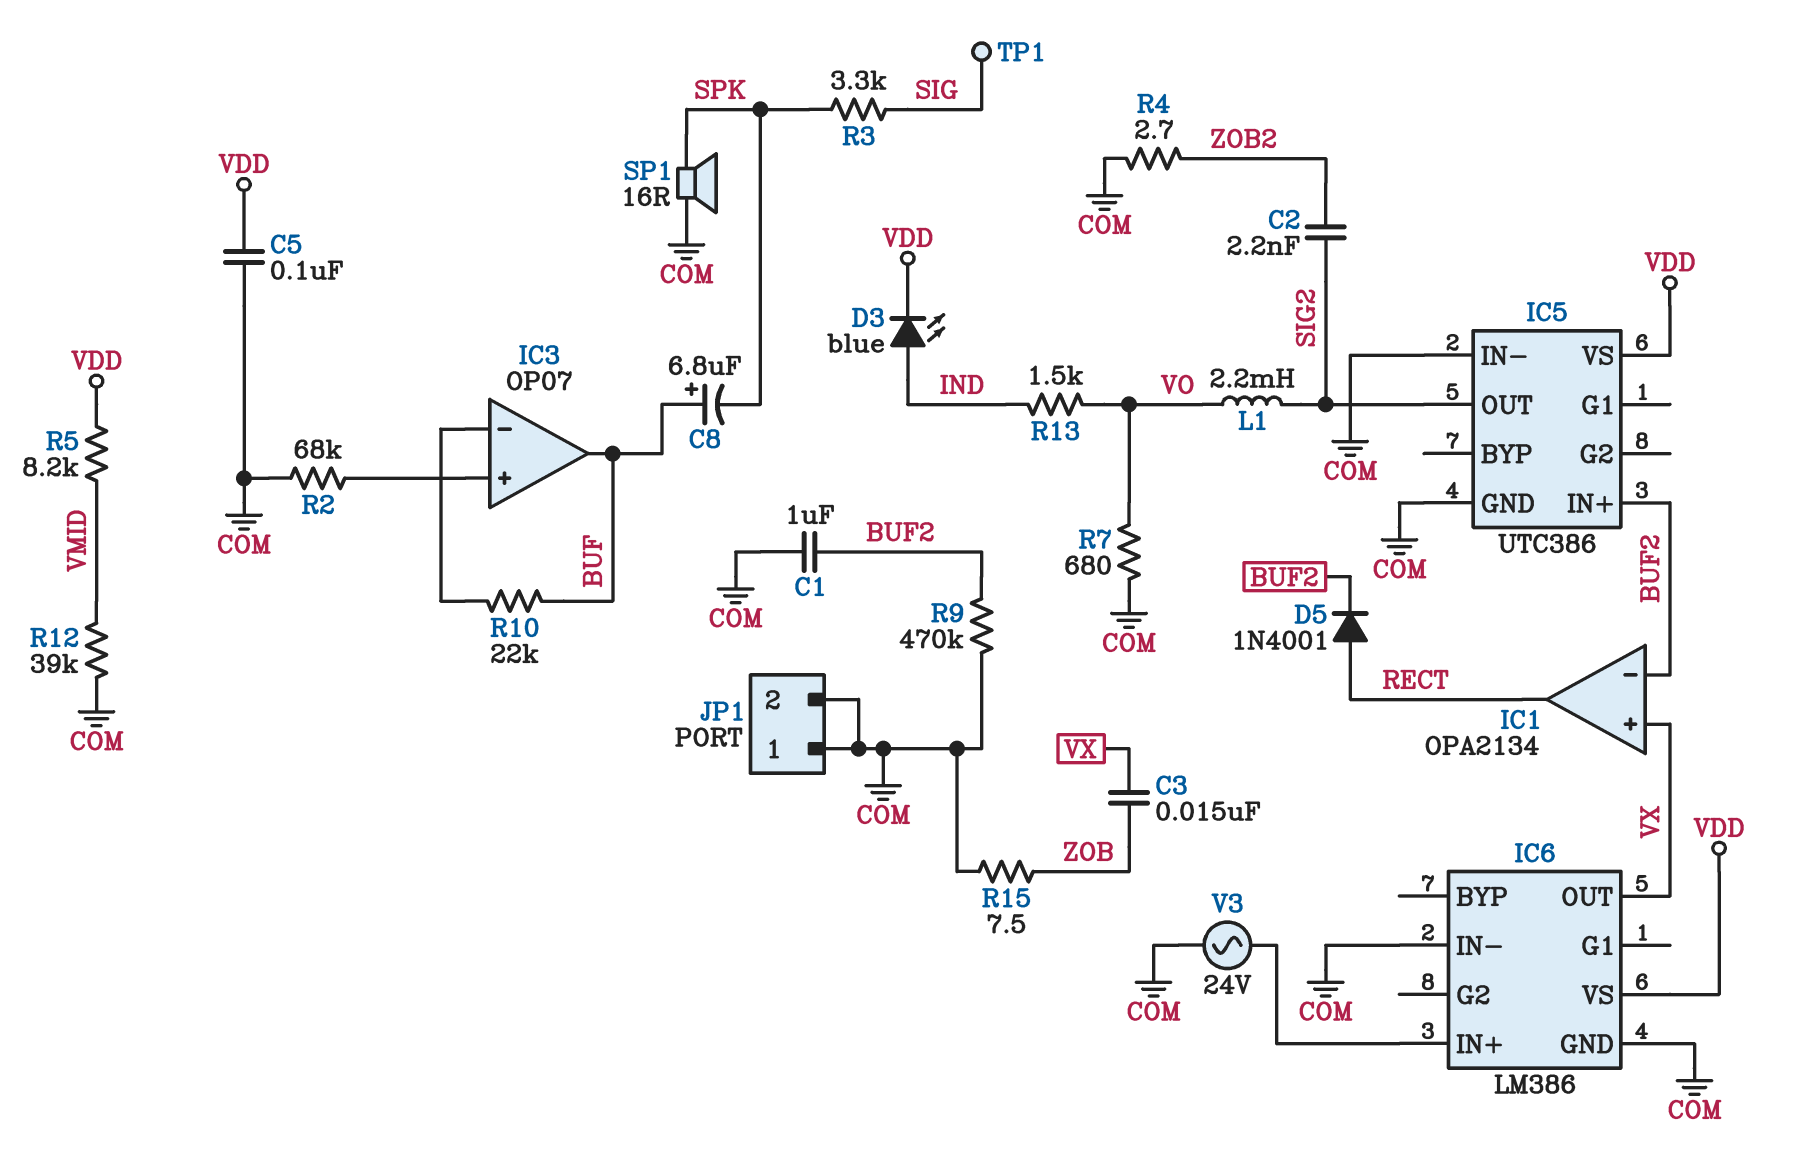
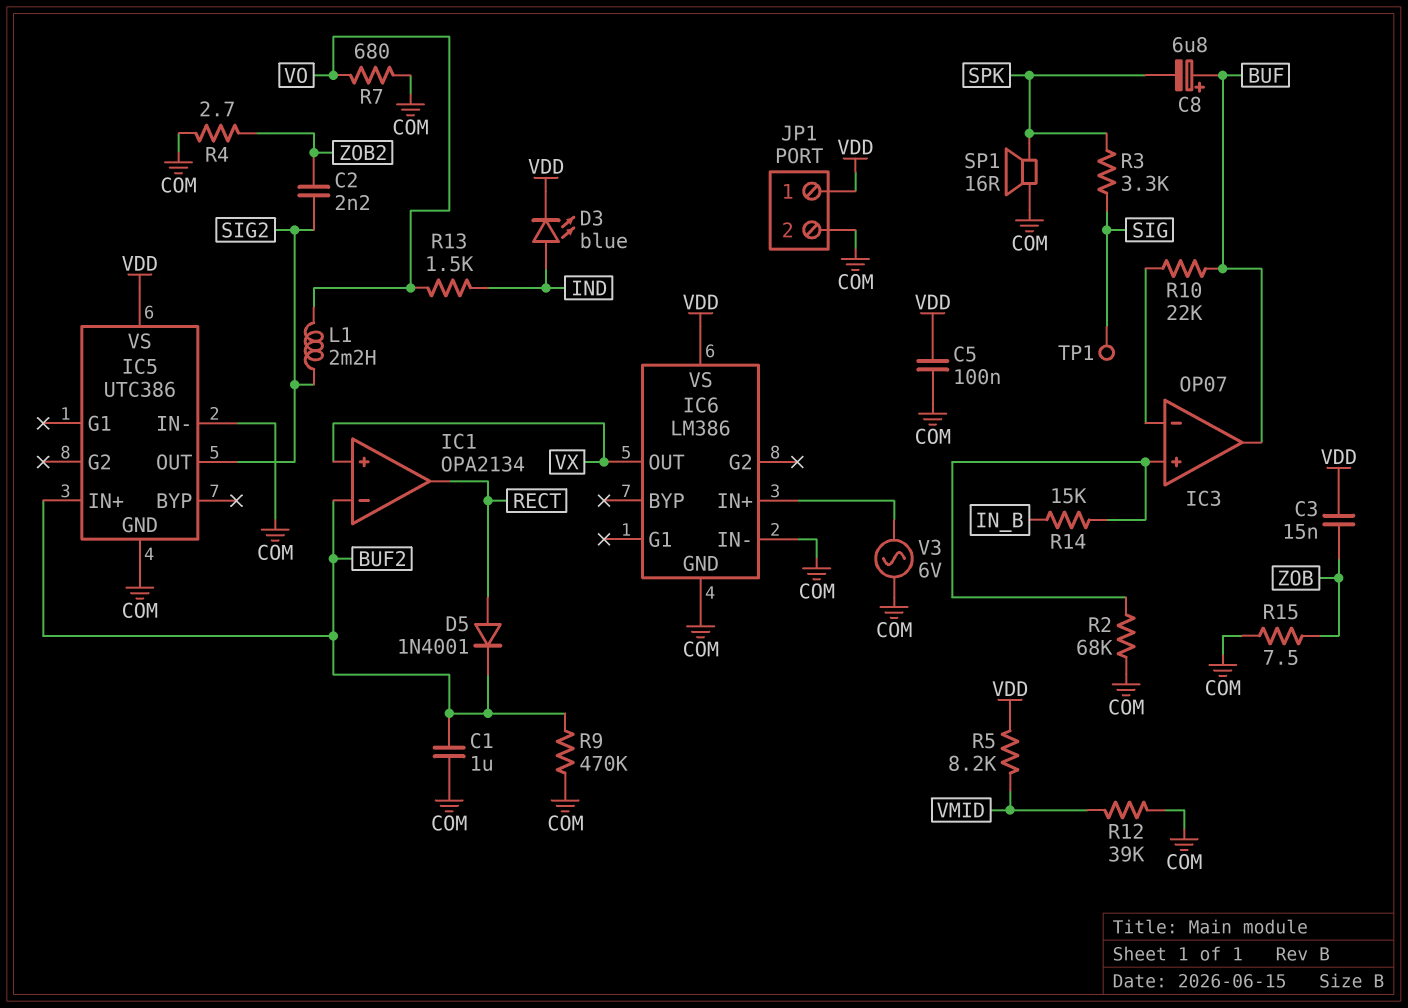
C3: 15nF (VX, ZOB) -> 15nF (VDD, ZOB)
JP1 pin 1: COM -> VDD
R14: none -> 15k (IC3/in+, IN_B)
V3: AC 24V (COM, IC6/IN+) -> AC 6V (COM, IC6/IN+)

